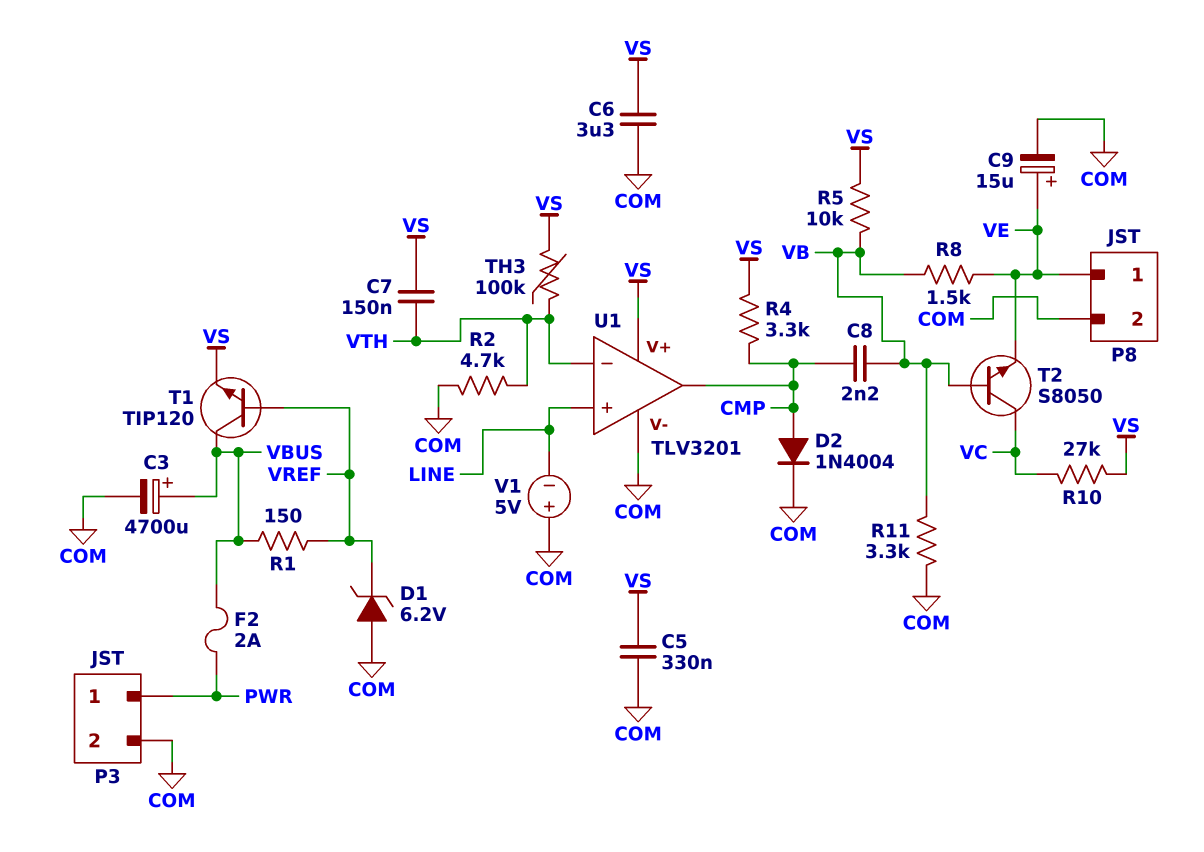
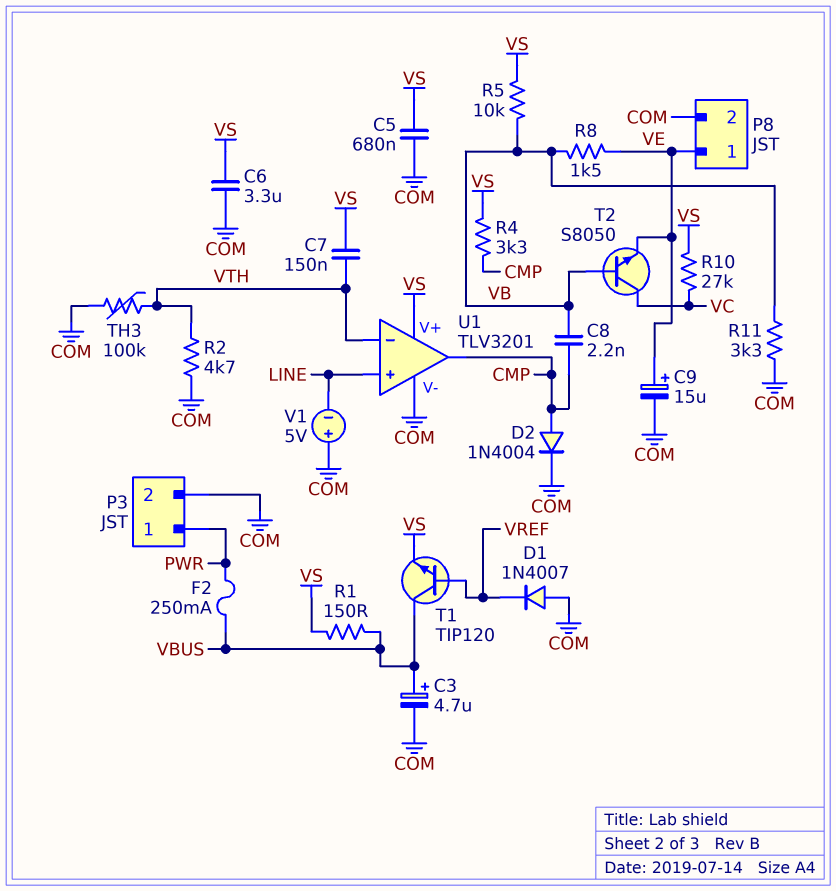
C3: 4700uF (plus VBUS, minus COM) -> 4.7uF (plus VBUS, minus COM)
C5: 330nF (COM, VS) -> 680nF (COM, VS)
D1: zener 6.2V (A COM, K VREF) -> diode 1N4007 (A COM, K VREF)
F2: 2A (PWR, VBUS) -> 250mA (PWR, VBUS)
R1: 150 (VBUS, VREF) -> 150 (VBUS, VS)
TH3: 100k (VS, VTH) -> 100k (COM, VTH)

